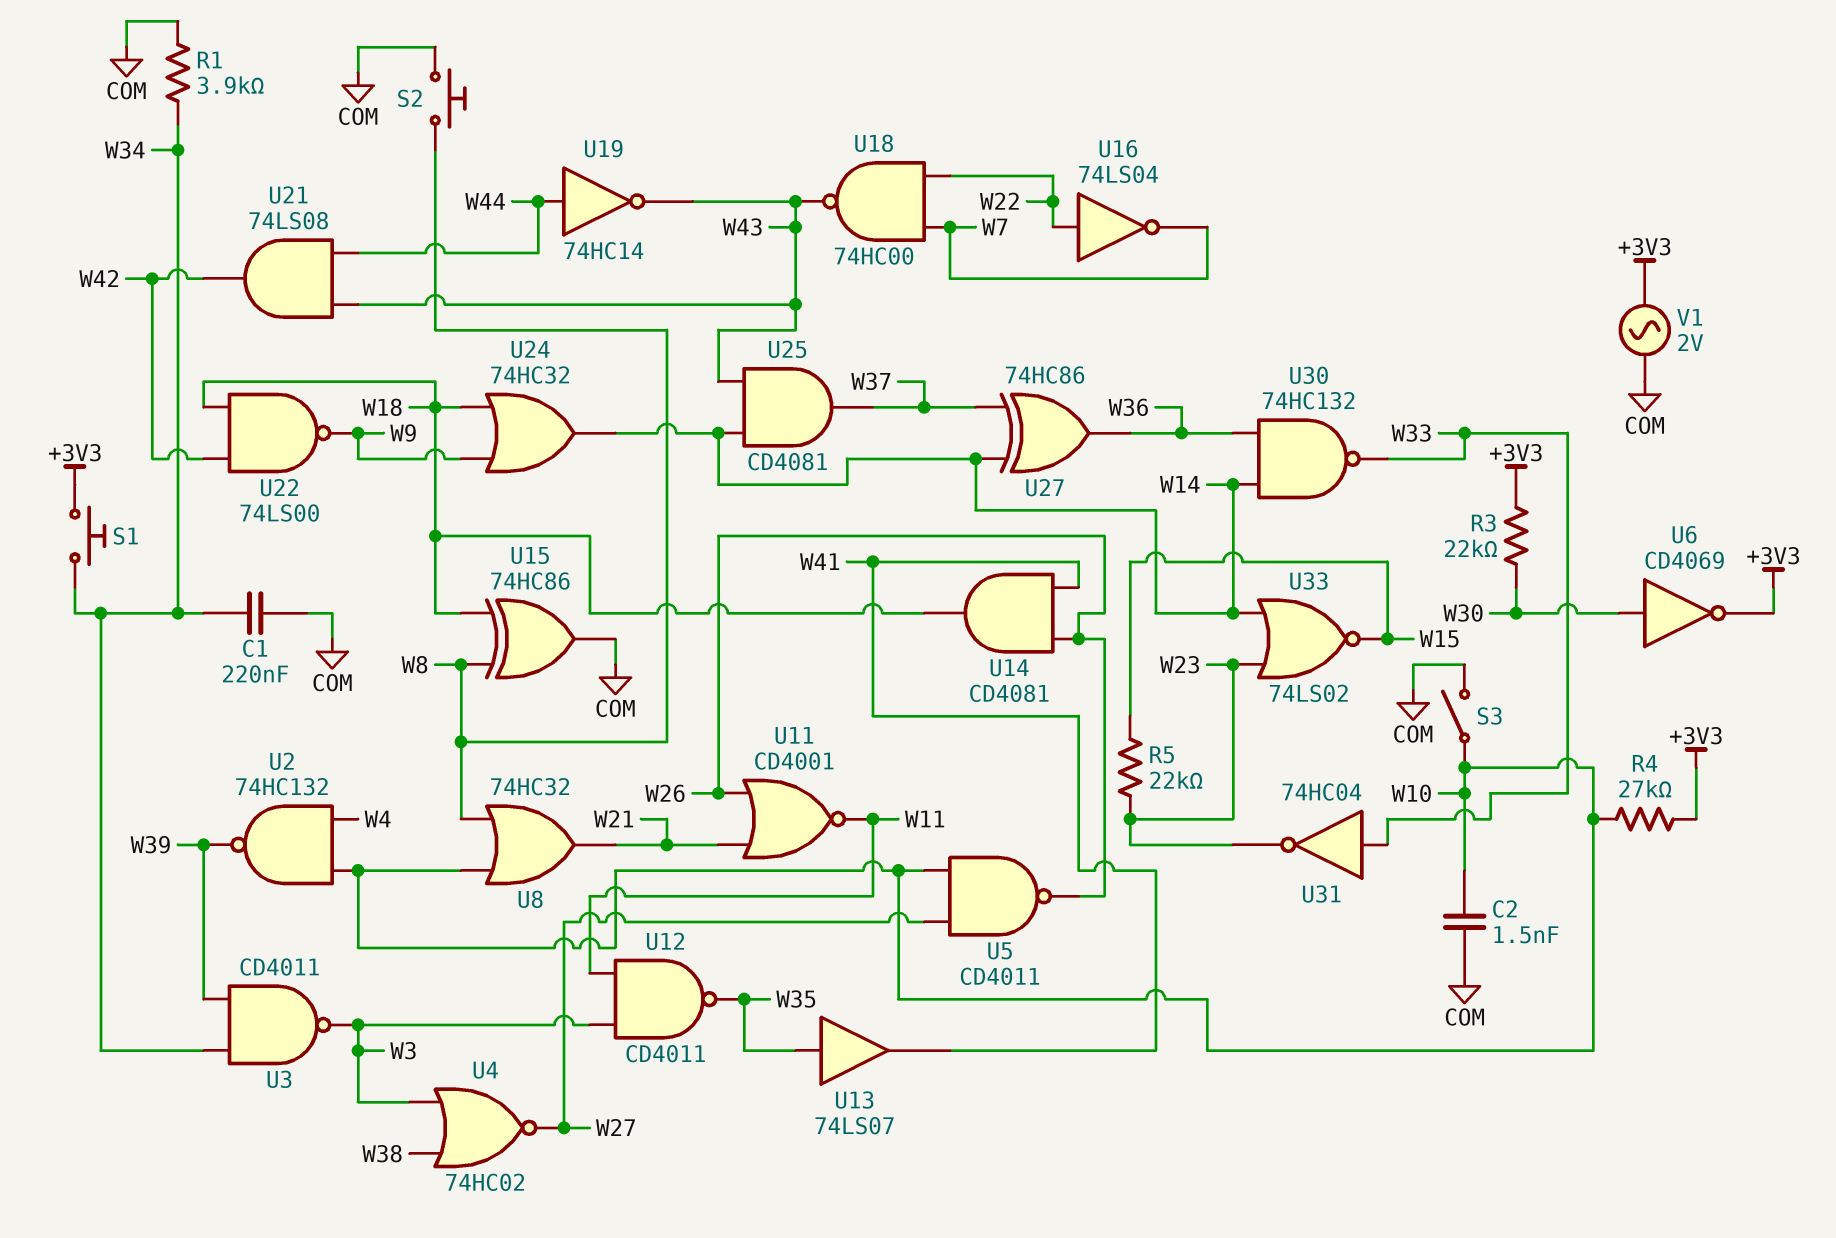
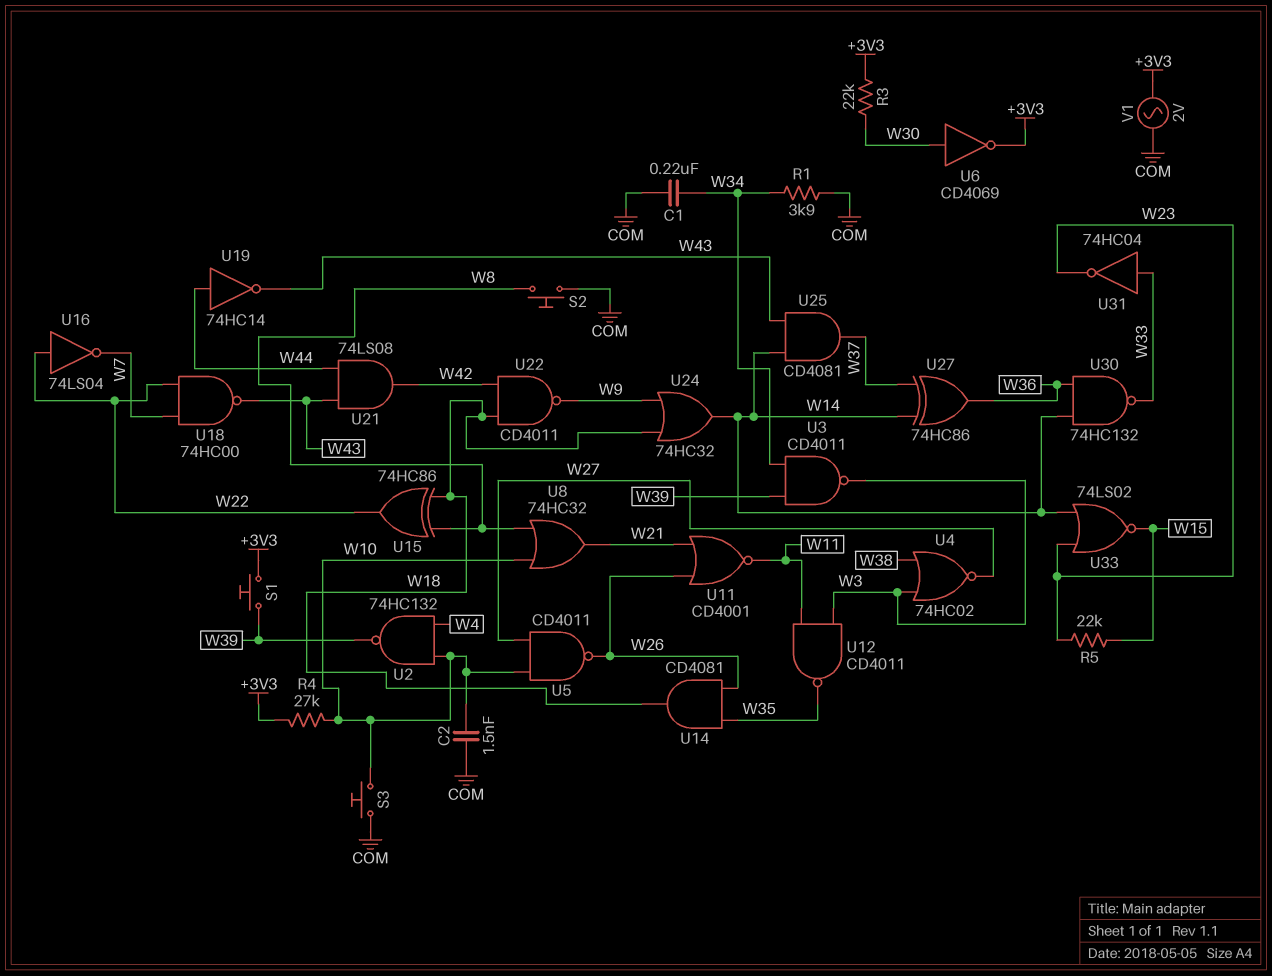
S1: button (+3V3, W34) -> button (+3V3, W39)
S3: switch (COM, W10) -> button (COM, W10)
U13: buffer 74LS07 (in W35, out W41) -> none
U14: AND CD4081 (in W26, in W41, out W18) -> AND CD4081 (in W26, in W35, out W18)
U15: XOR 74HC86 (in W8, in W18, out COM) -> XOR 74HC86 (in W8, in W18, out W22)
U22: NAND 74LS00 (in W18, in W42, out W9) -> NAND CD4011 (in W18, in W42, out W9)

